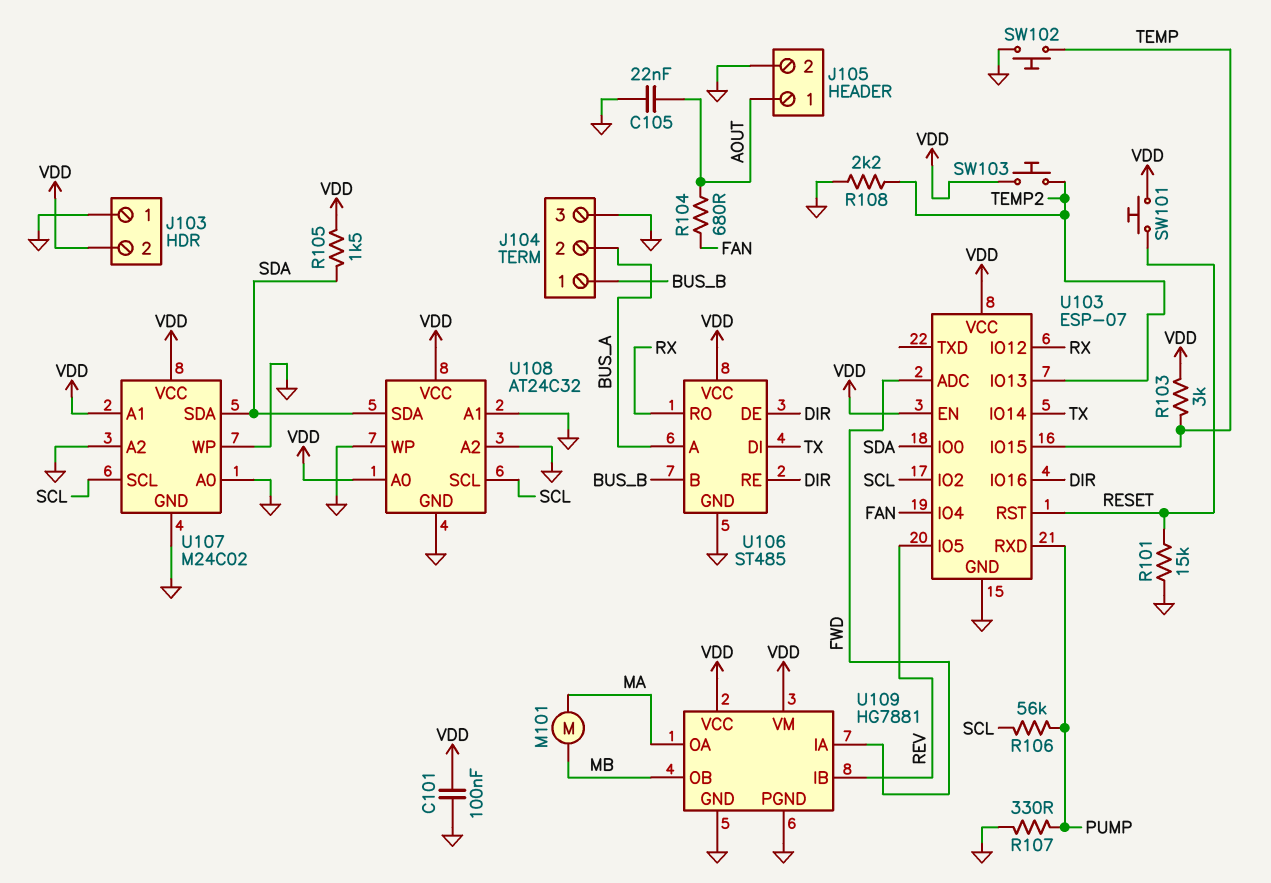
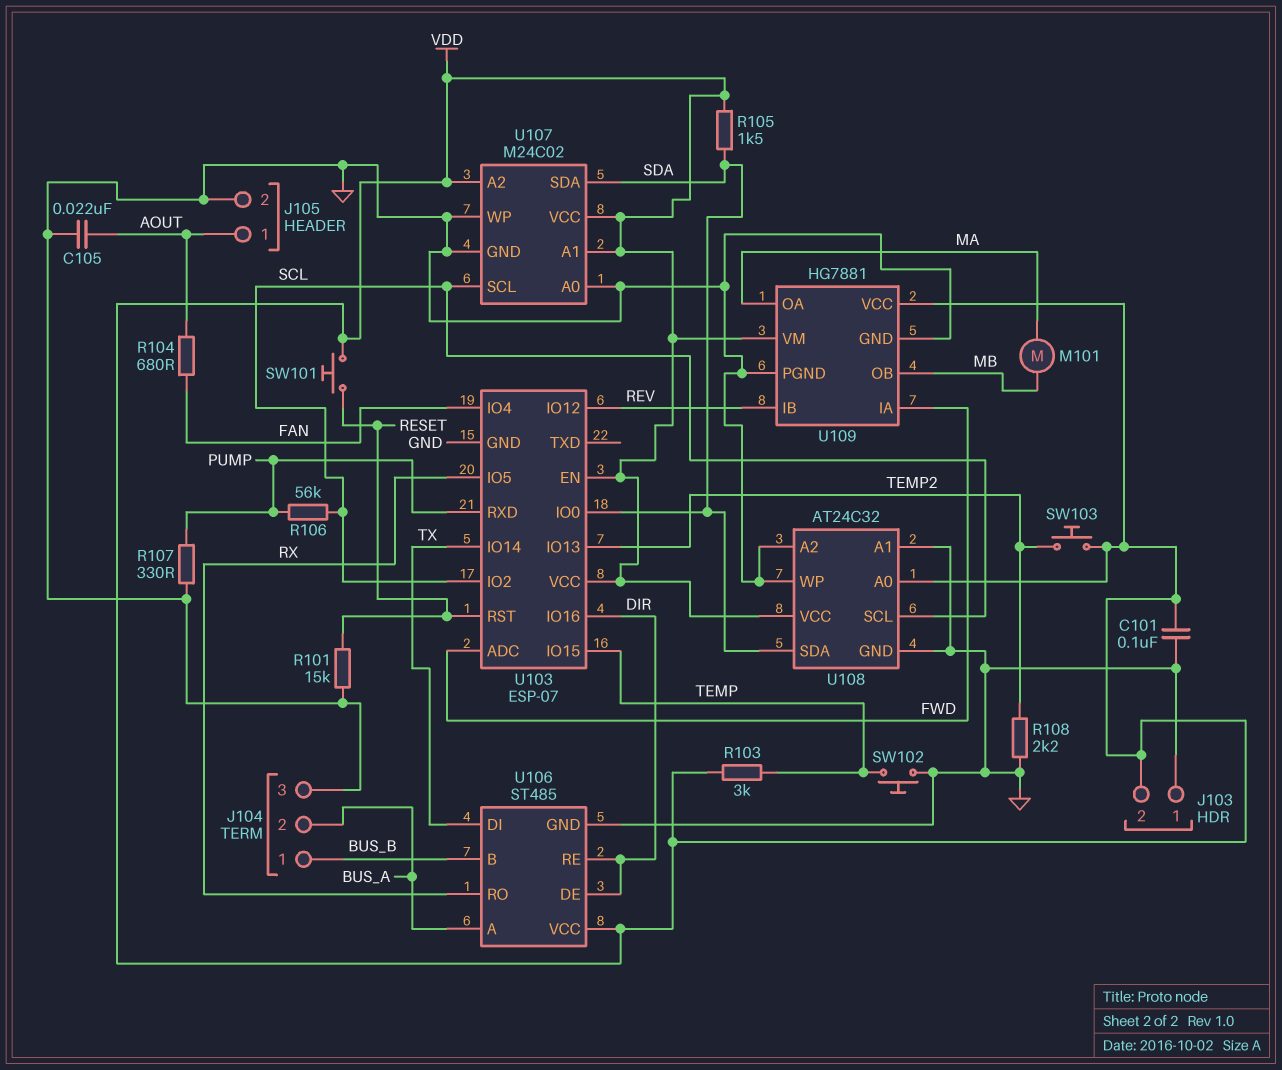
U103 pin IO5: REV -> RX
U103 pin IO12: RX -> REV
U107 pin A2: GND -> VDD

